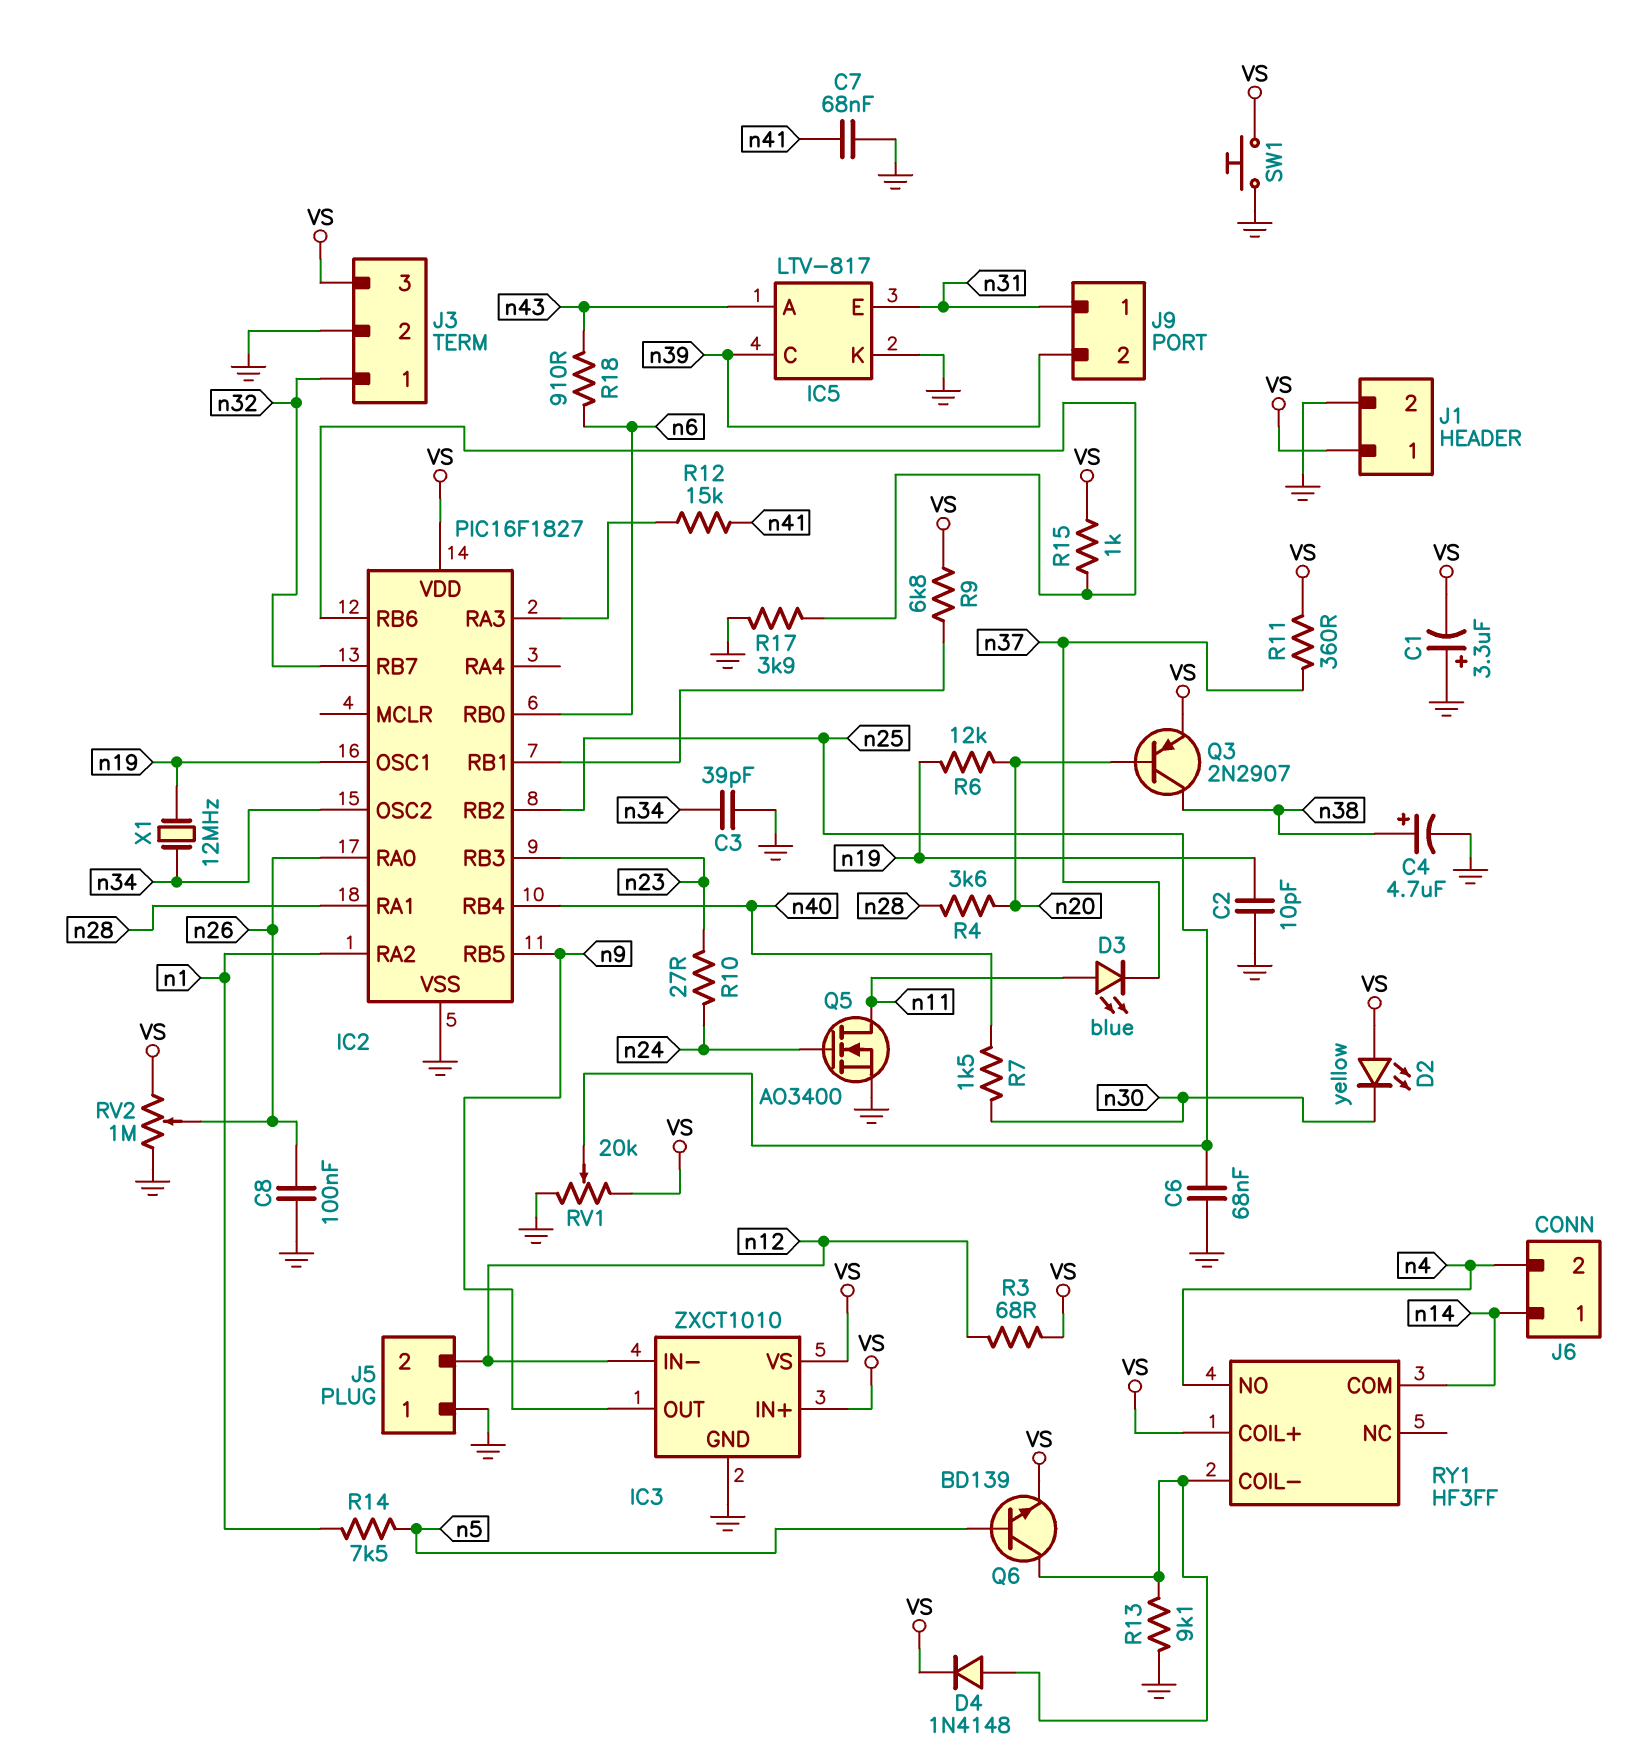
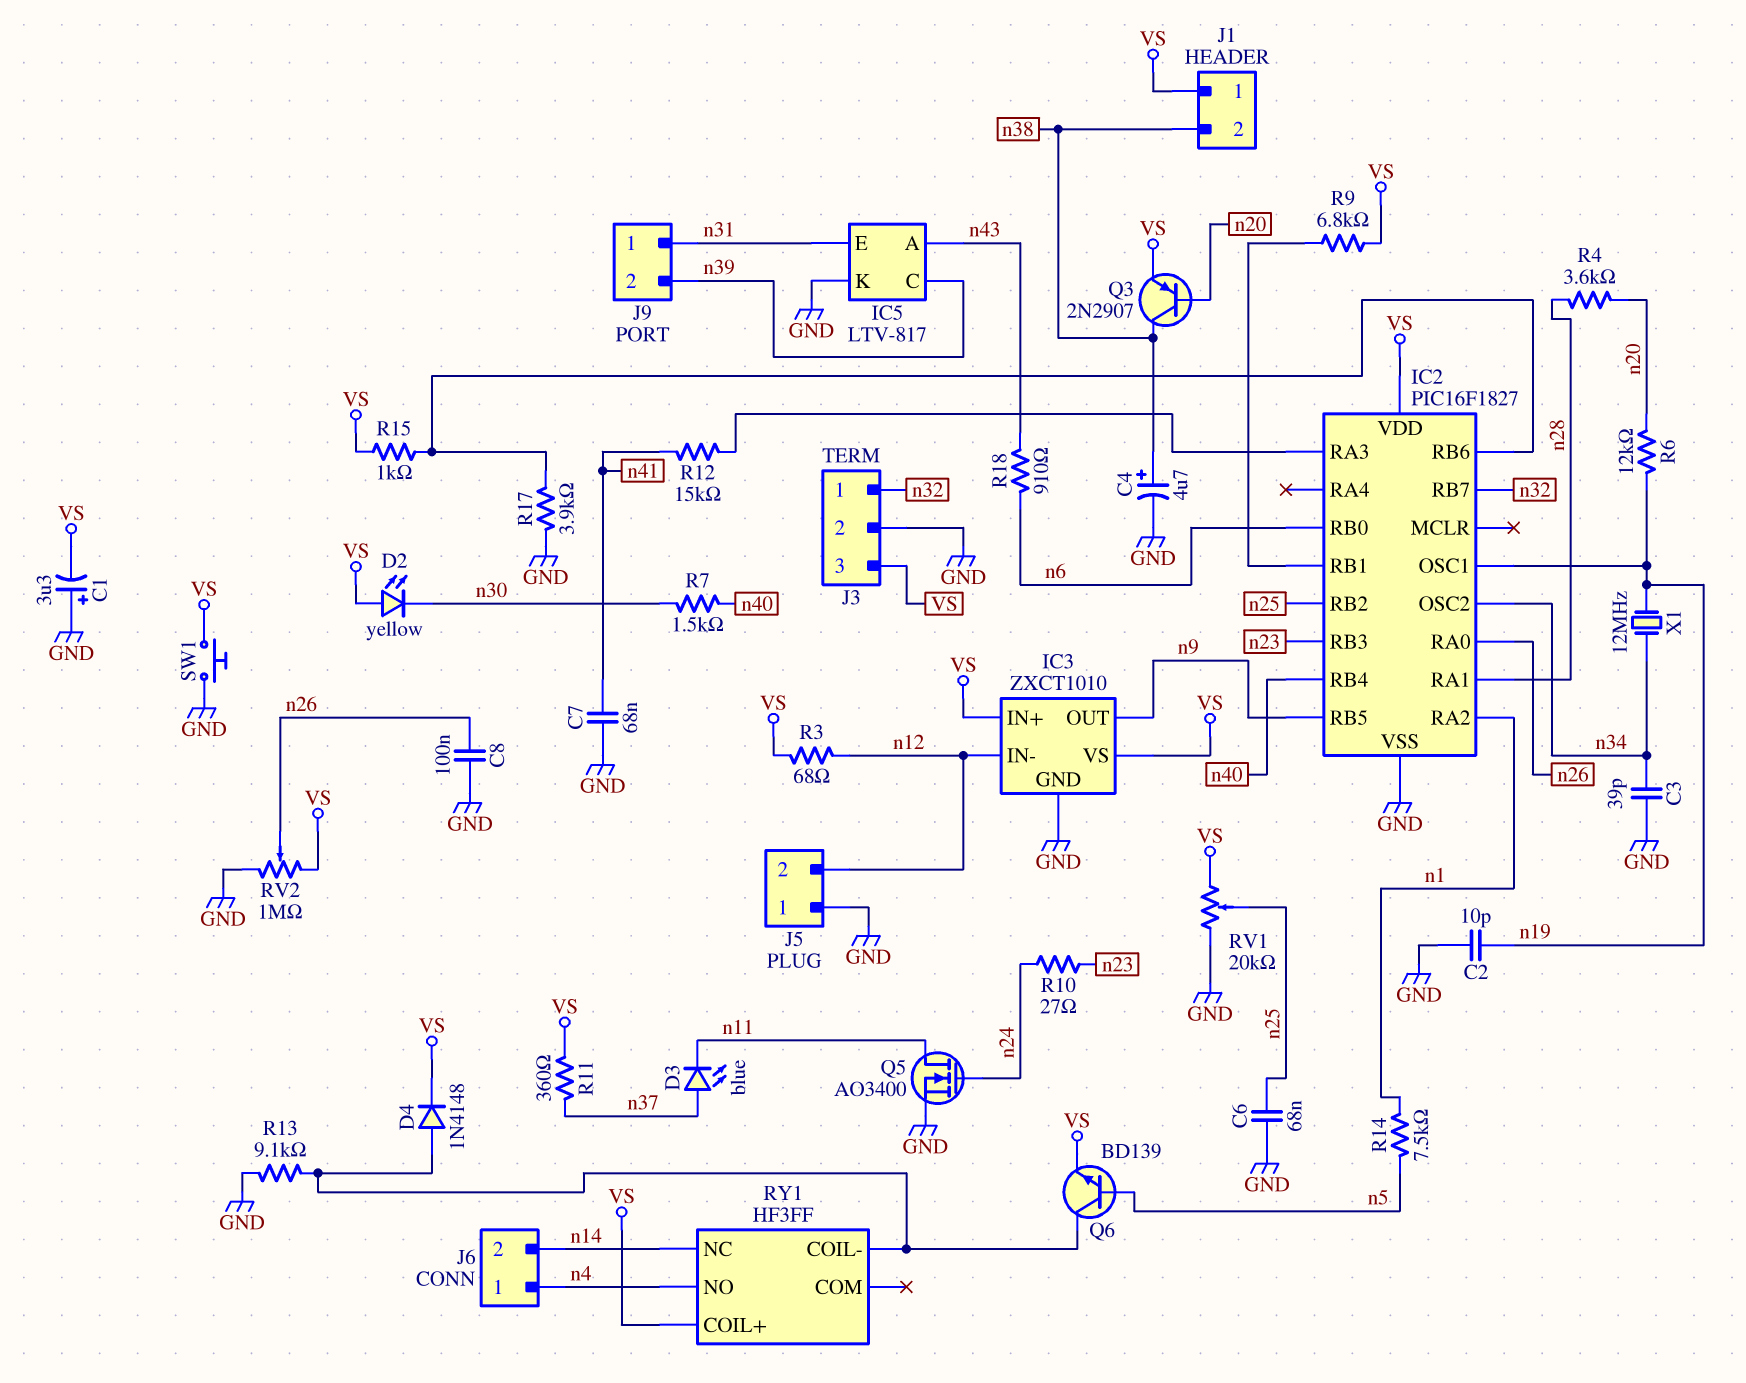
D3: LED blue (A n11, K n37) -> LED blue (A n37, K n11)
J1 pin 2: GND -> n38
J6 pin 1: n14 -> n4
J6 pin 2: n4 -> n14
RY1 pin COM: n14 -> none
RY1 pin NC: none -> n14

